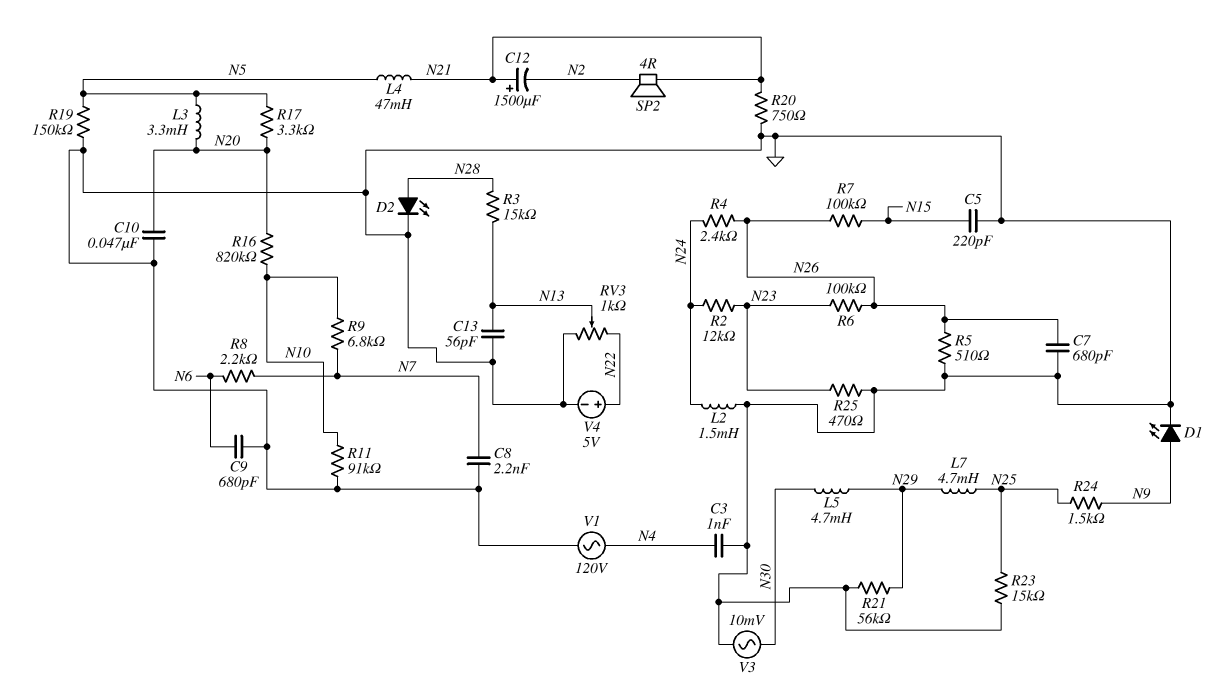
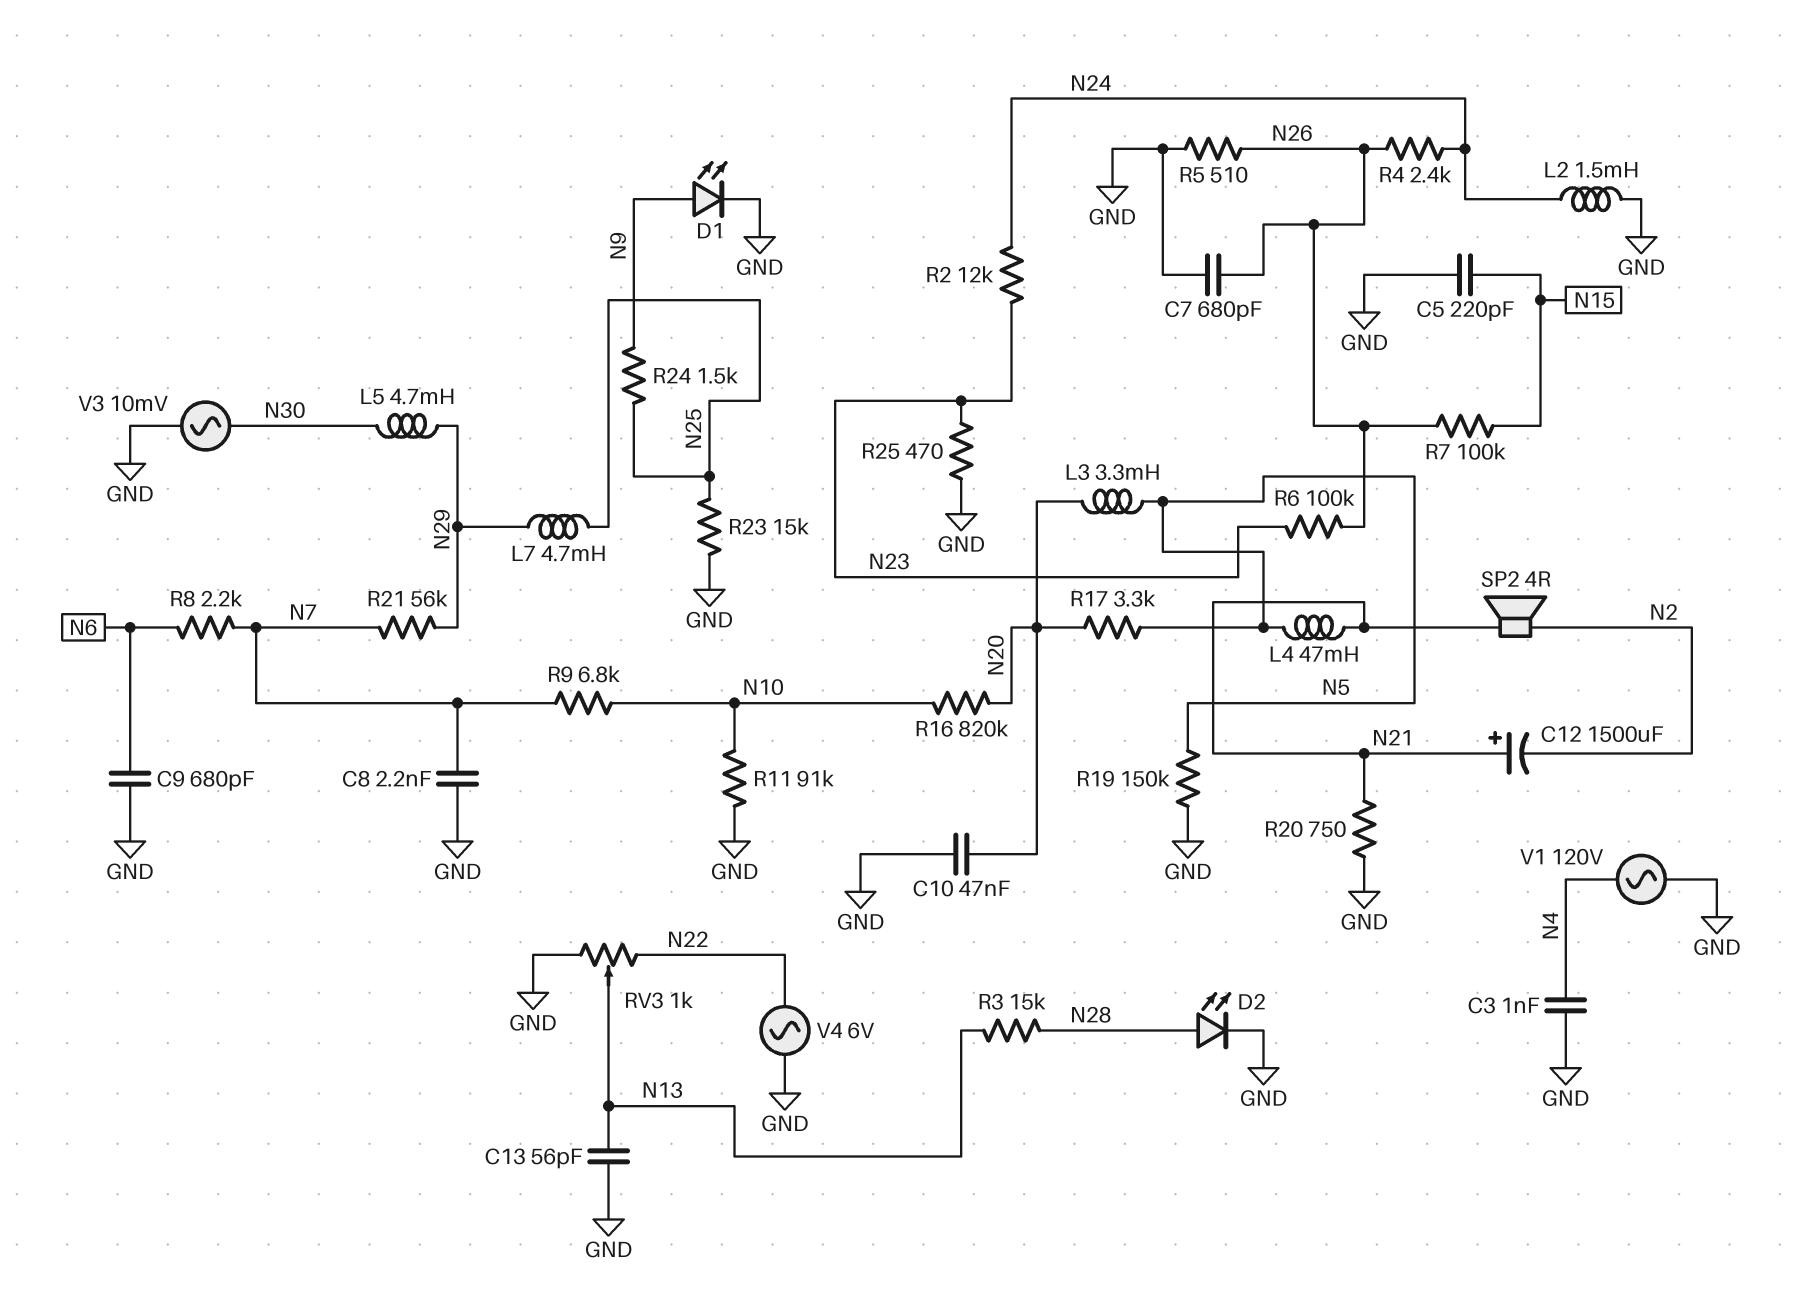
R21: 56k (GND, N29) -> 56k (N7, N29)
V4: 5V (plus N22, minus GND) -> AC 6V (GND, N22)

